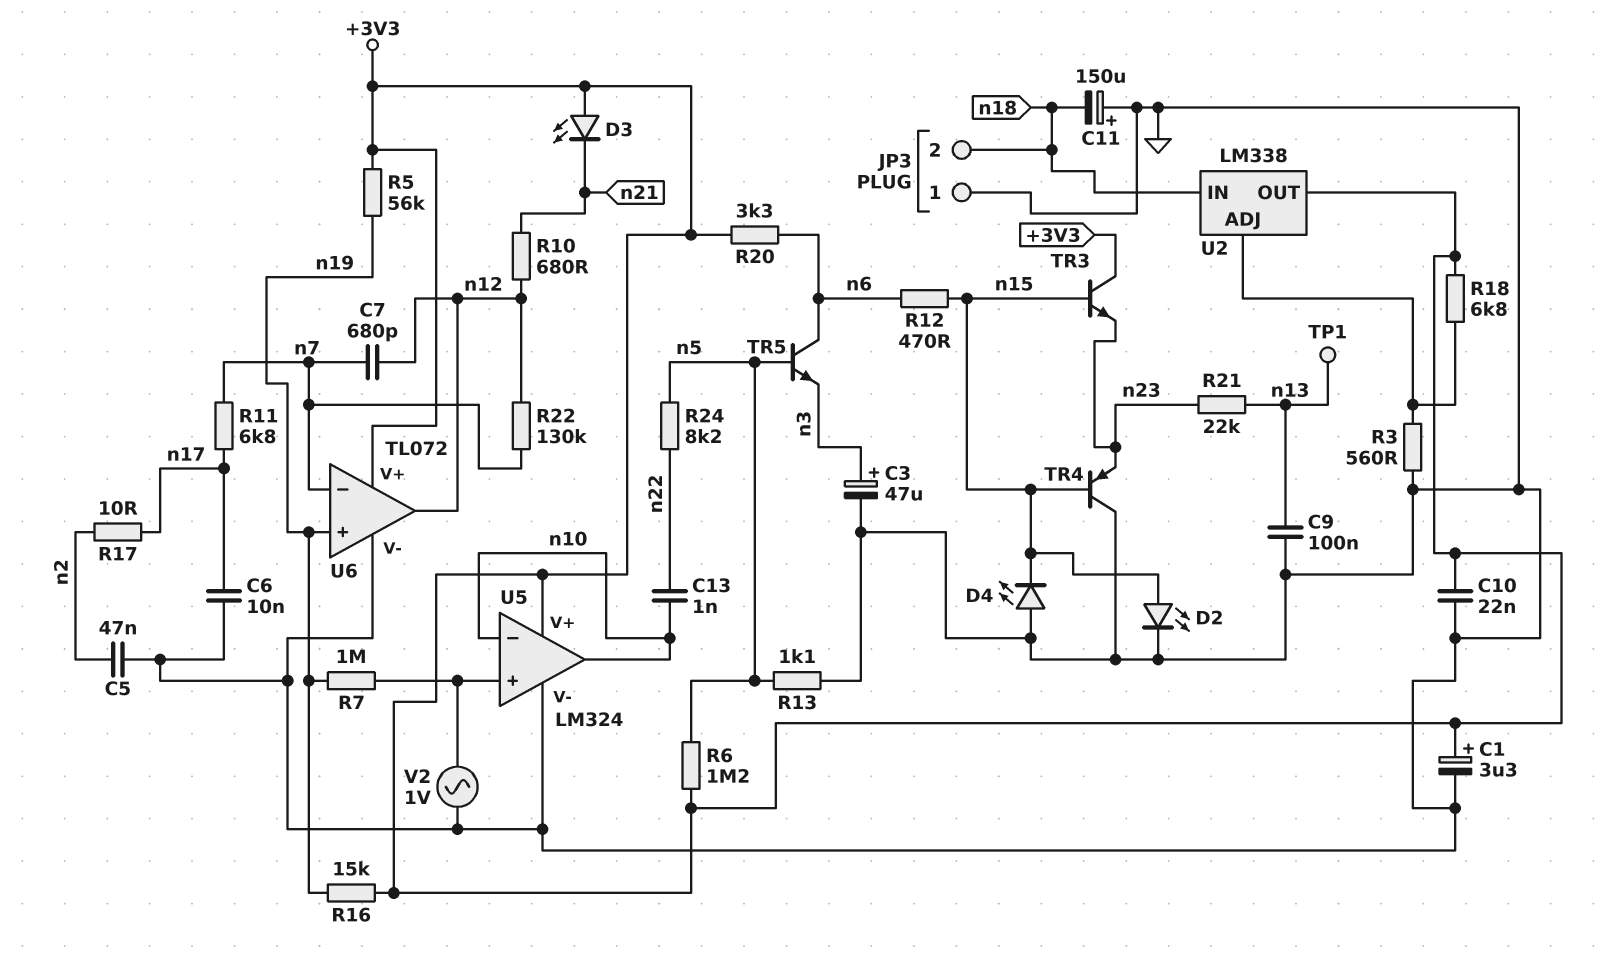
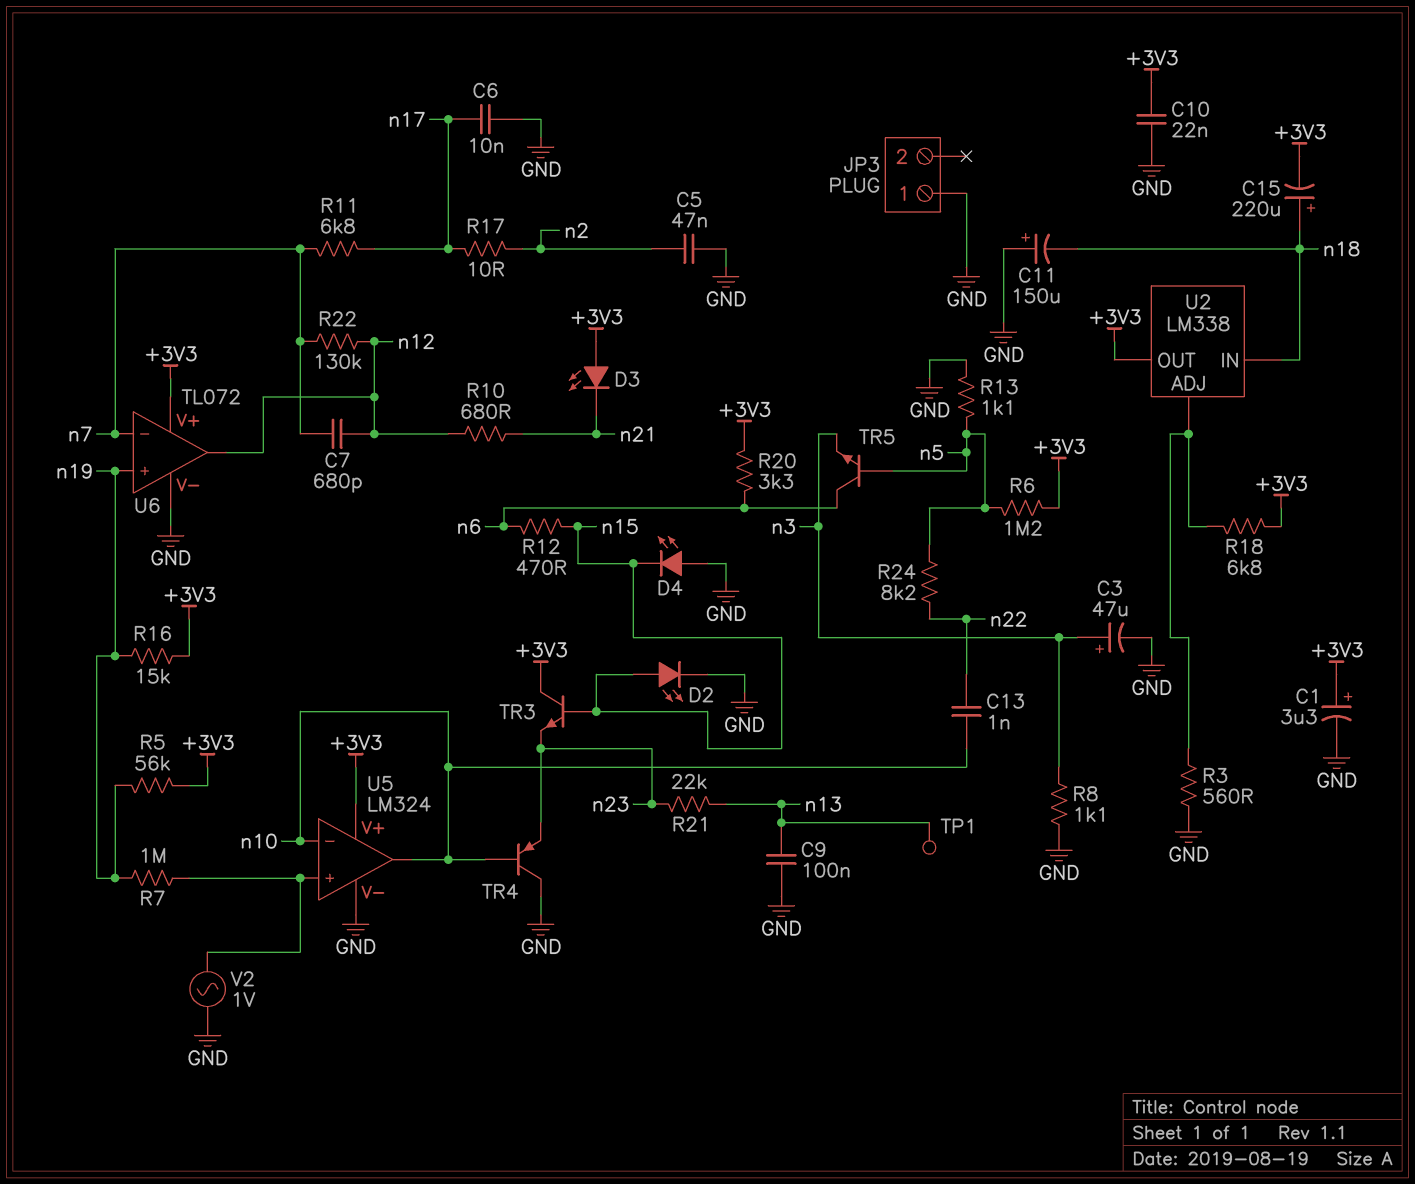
C15: none -> 220uF (plus n18, minus +3V3)
JP3 pin 2: n18 -> none
R8: none -> 1.1k (GND, n3)
TR4: PNP (B n15, C GND, E n23) -> PNP (B n10, C GND, E n23)

